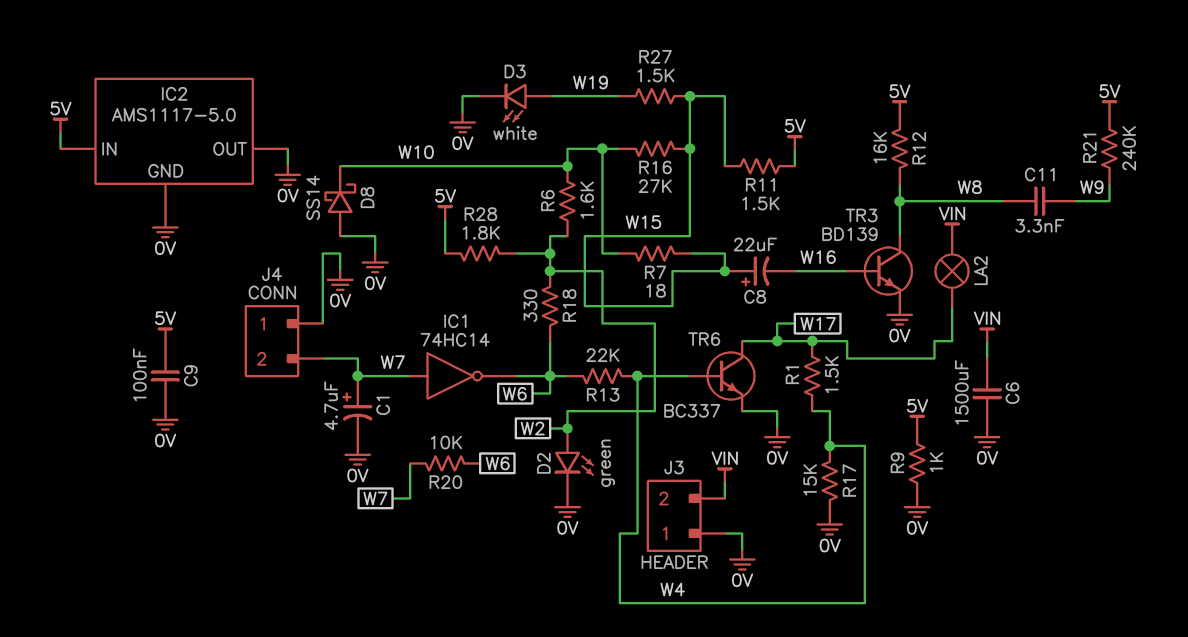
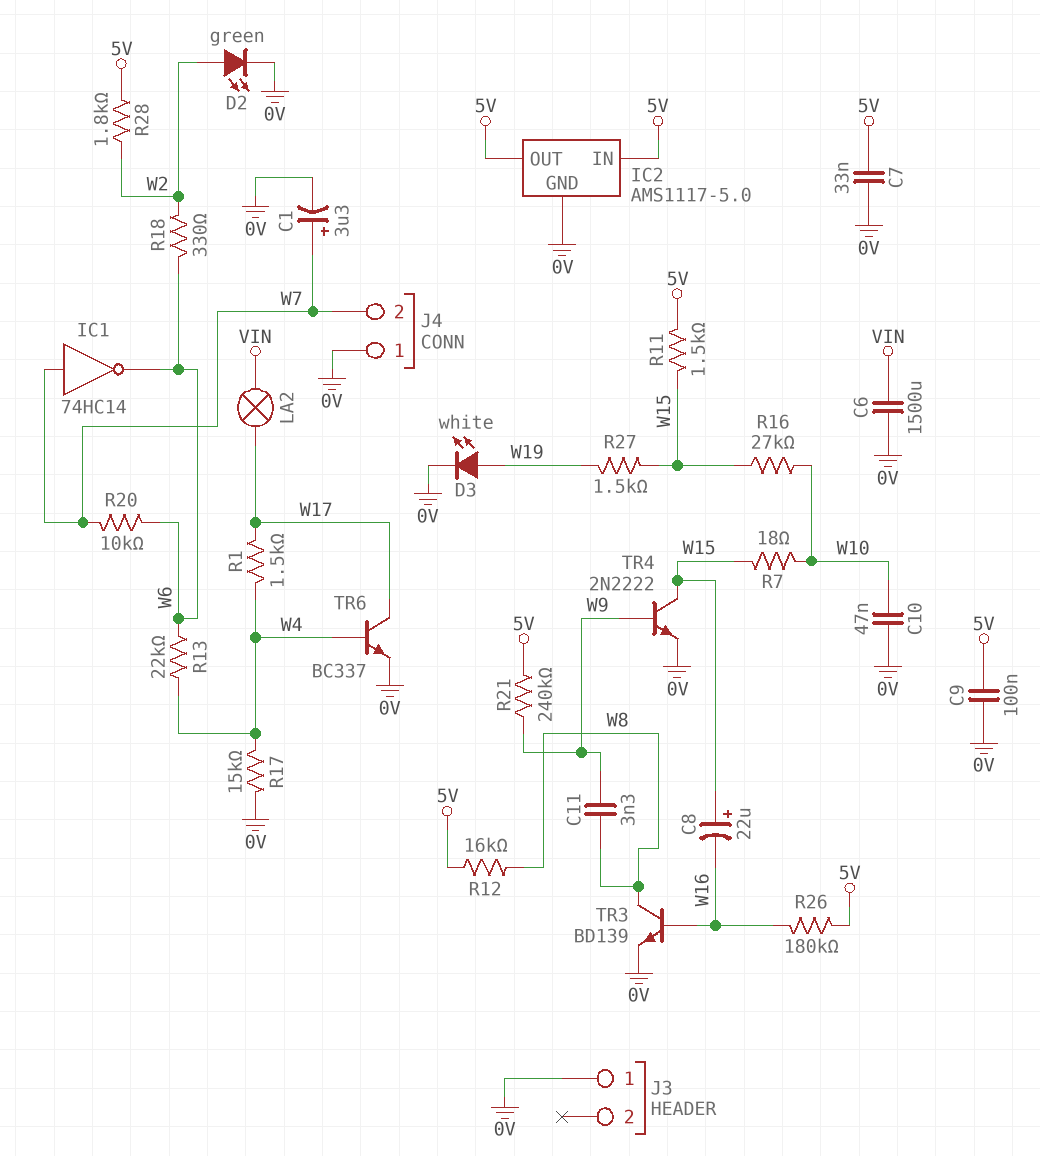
C1: 4.7uF (plus W7, minus 0V) -> 3.3uF (plus W7, minus 0V)
C7: none -> 33nF (0V, 5V)
C10: none -> 47nF (0V, W10)
D8: schottky SS14 (A 0V, K W10) -> none
IC2 pin OUT: 0V -> 5V
J3 pin 2: VIN -> none
R6: 1.6k (W2, W10) -> none
R9: 1k (0V, 5V) -> none
R26: none -> 180k (5V, W16)
TR4: none -> NPN 2N2222 (B W9, C W15, E 0V)

